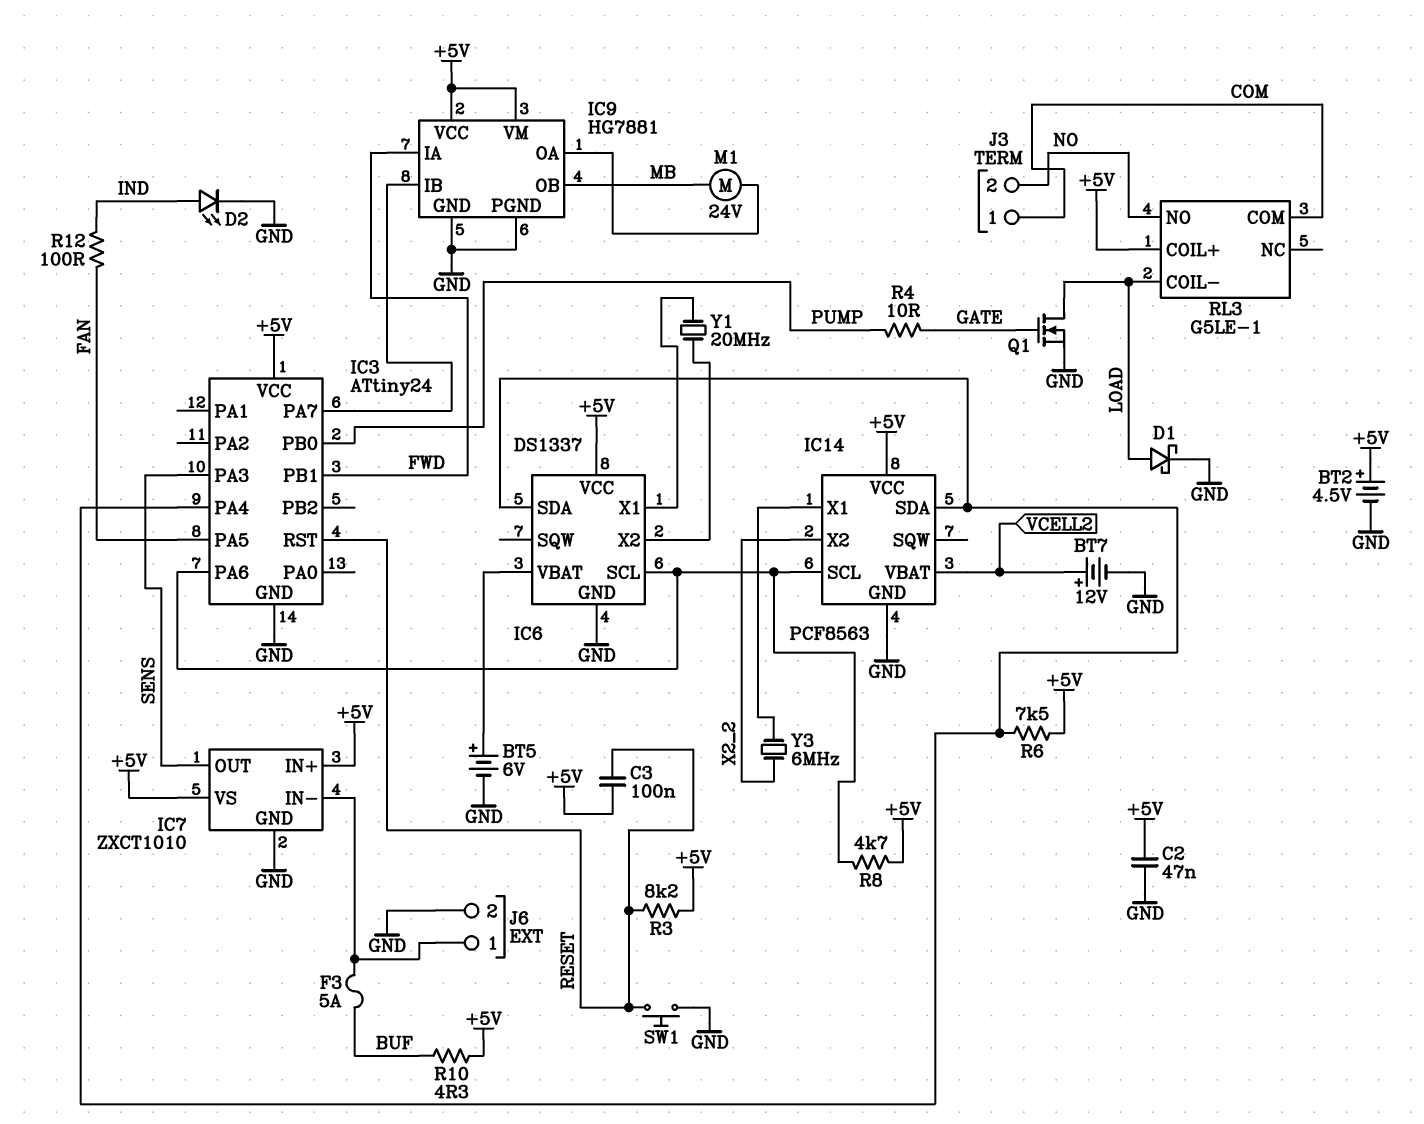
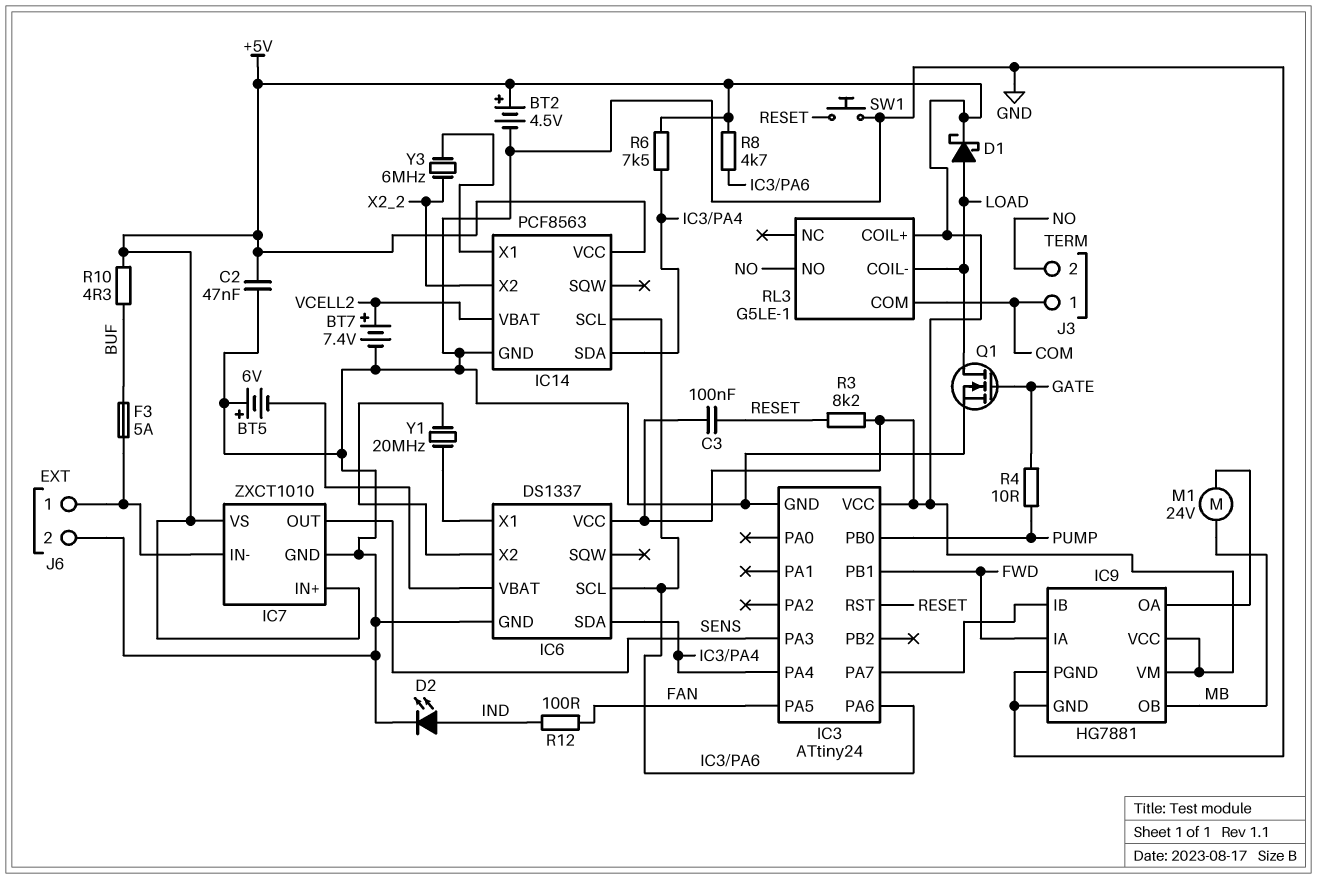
BT5: 6V (plus IC6/VBAT, minus GND) -> 6V (plus GND, minus IC6/VBAT)
BT7: 12V (plus VCELL2, minus GND) -> 7.4V (plus VCELL2, minus GND)
D1: schottky (A LOAD, K GND) -> schottky (A LOAD, K +5V)

